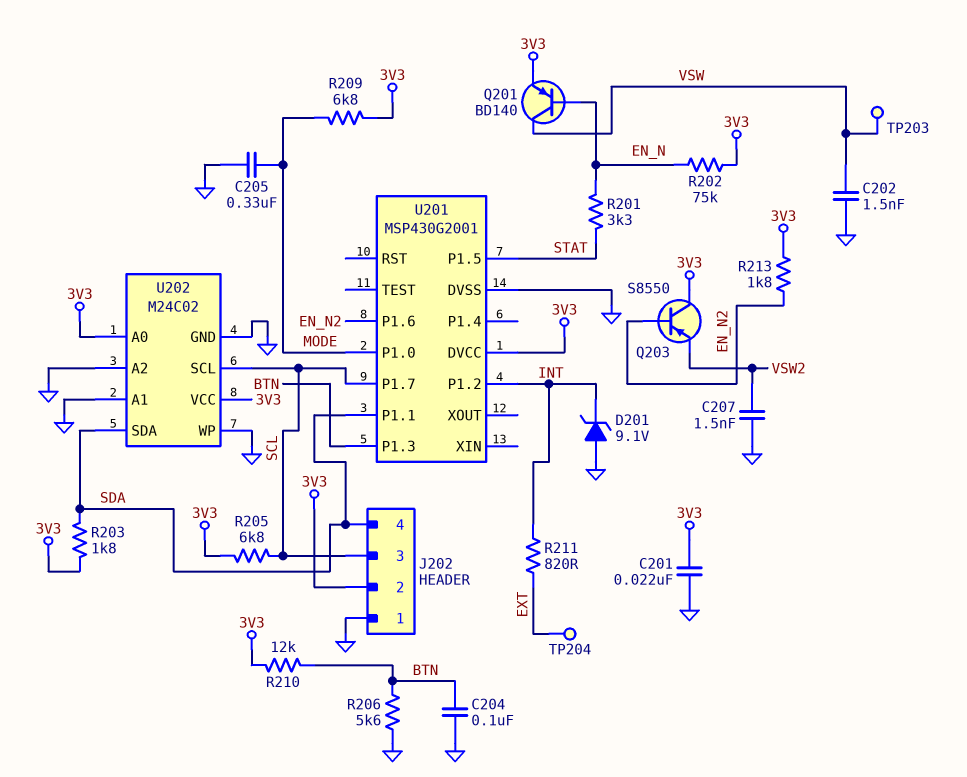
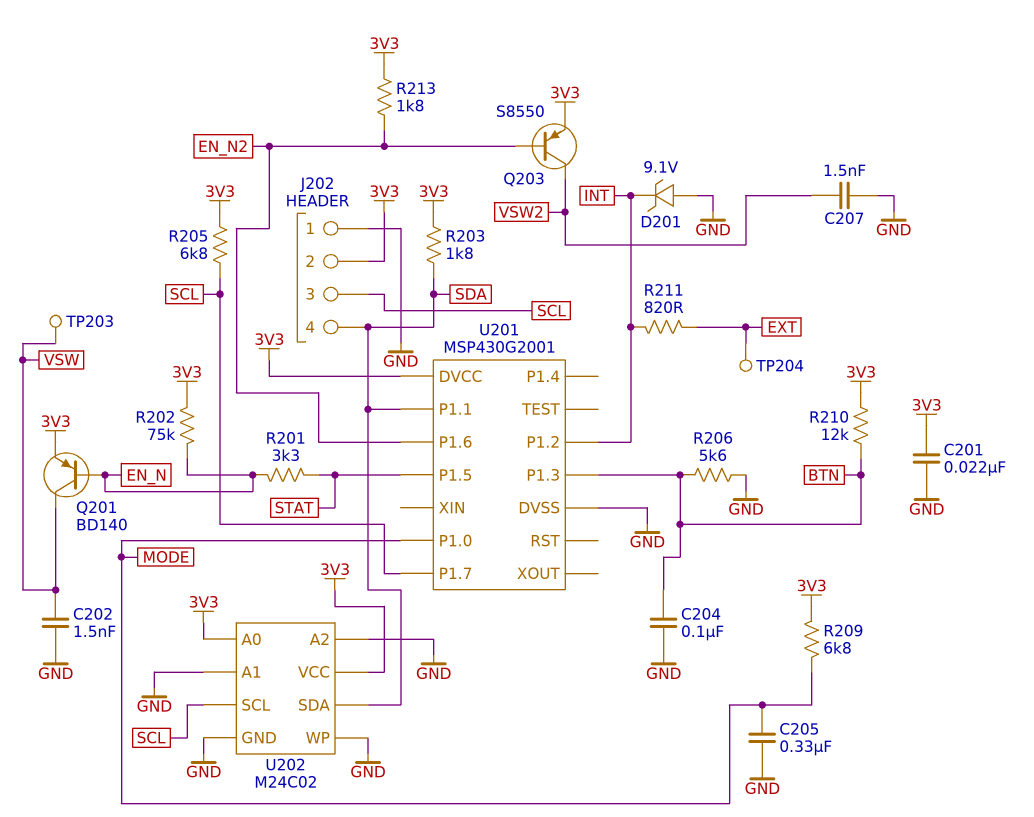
Q203: PNP S8550 (B EN_N2, C 3V3, E VSW2) -> PNP S8550 (B EN_N2, C VSW2, E 3V3)

